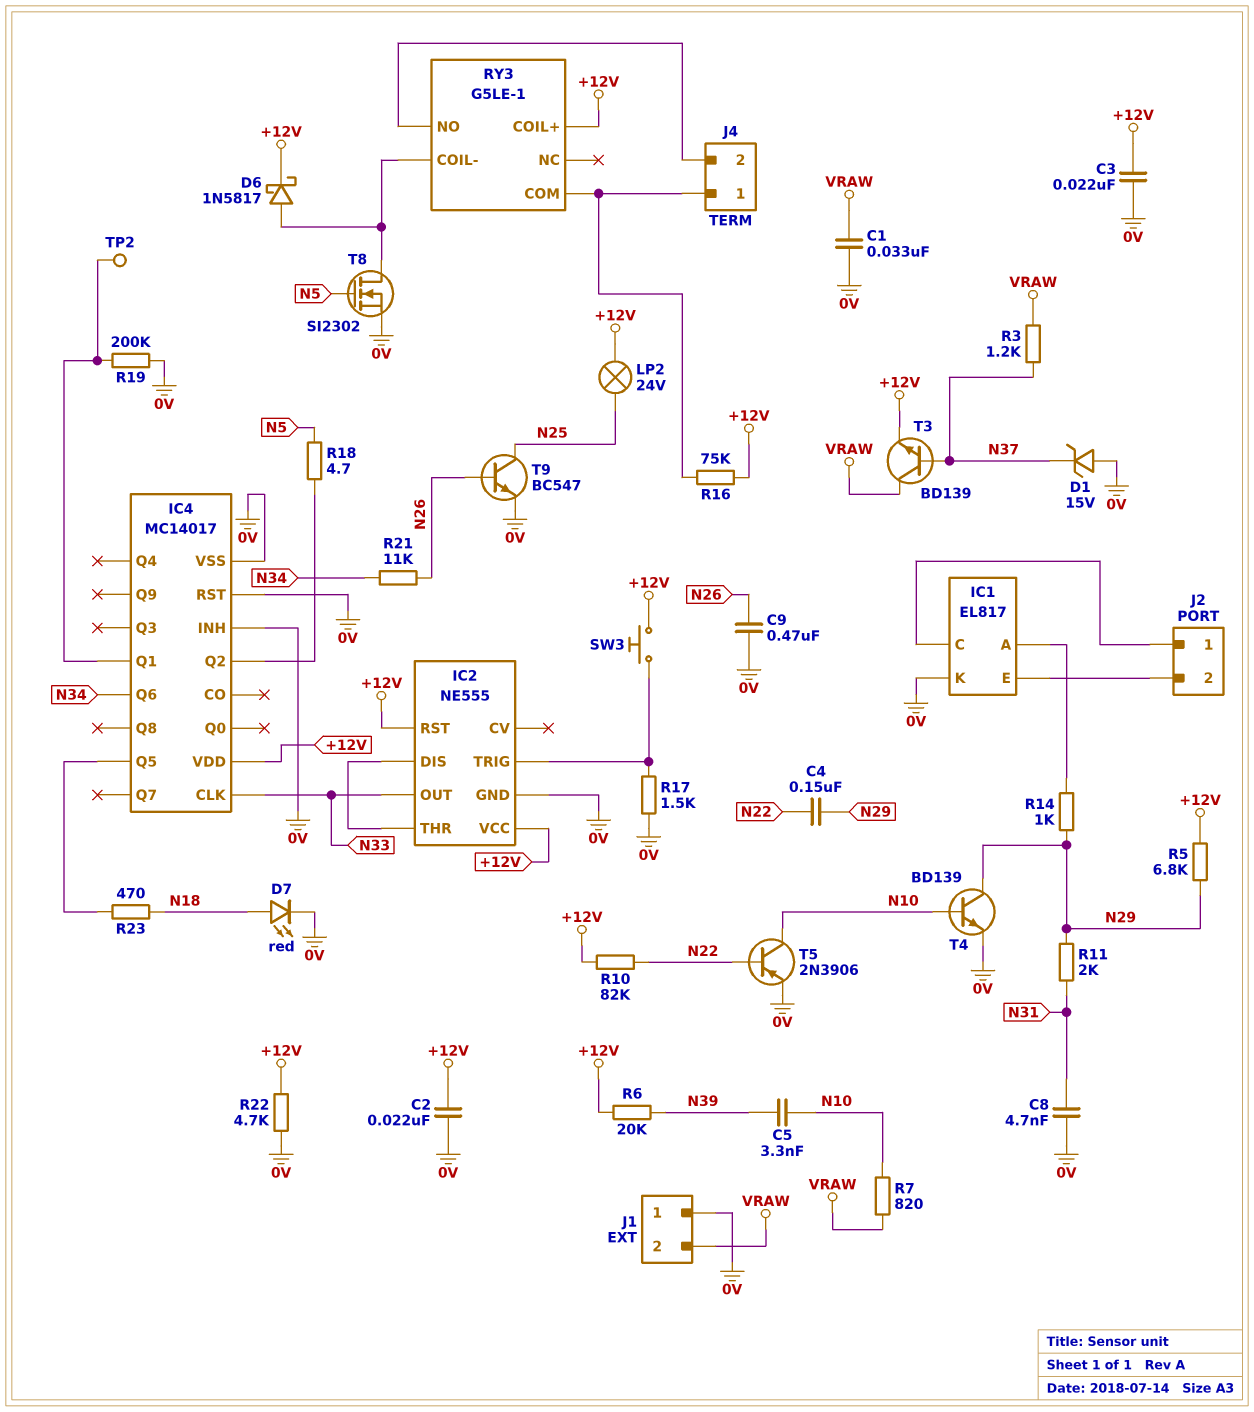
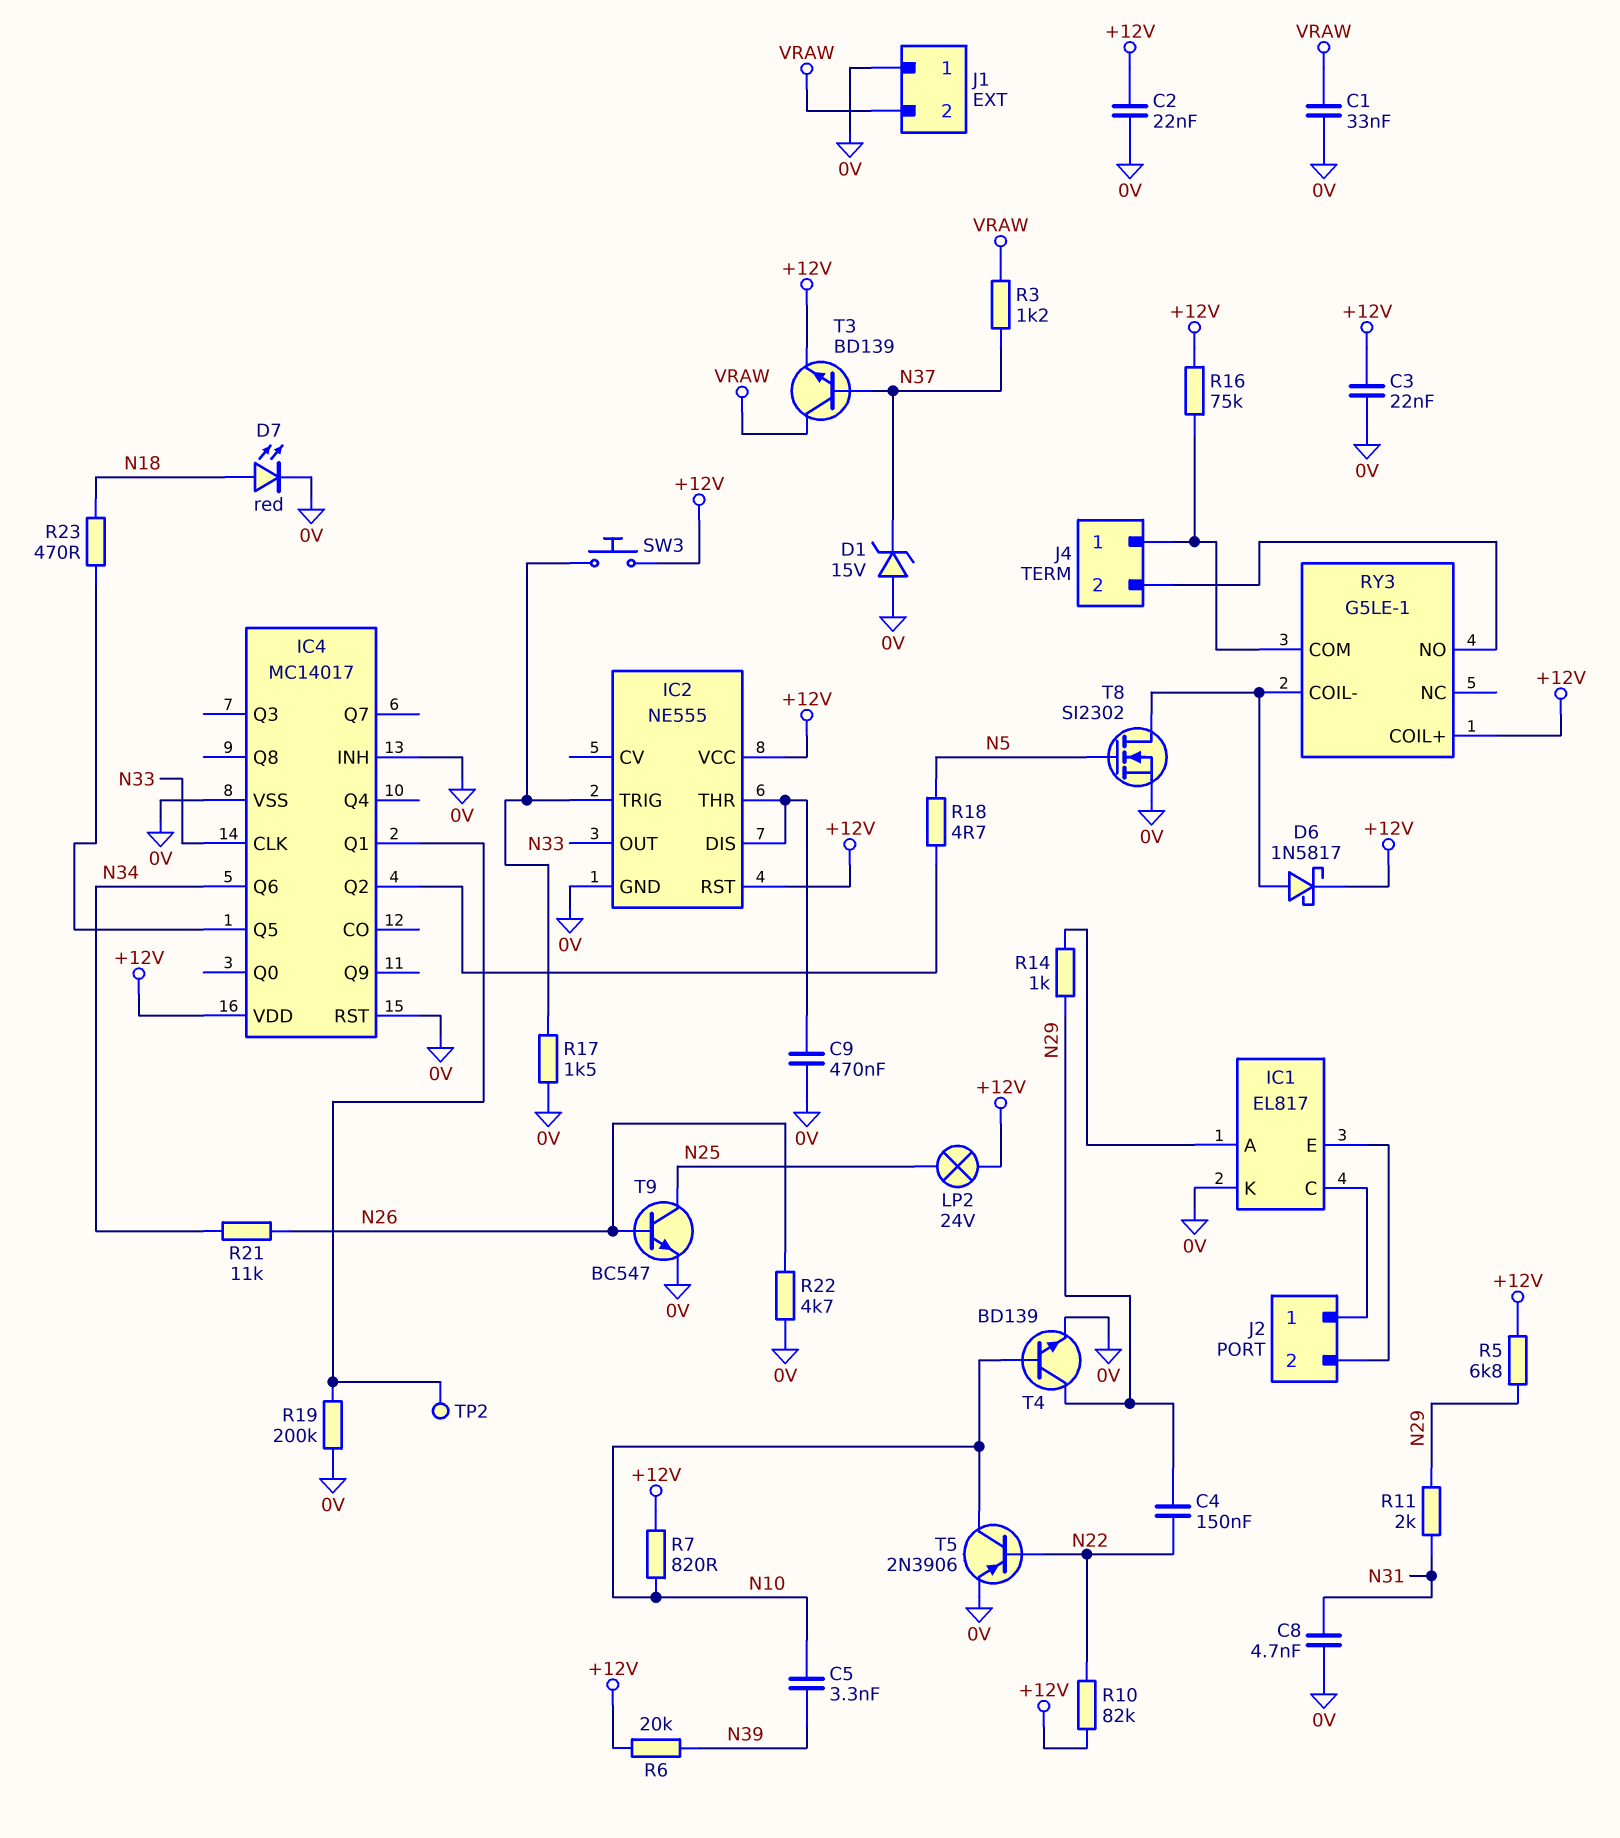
C9: 470nF (0V, N26) -> 470nF (0V, IC2/DIS)
R7: 820 (N10, VRAW) -> 820 (+12V, N10)
R22: 4.7k (+12V, 0V) -> 4.7k (0V, N26)

